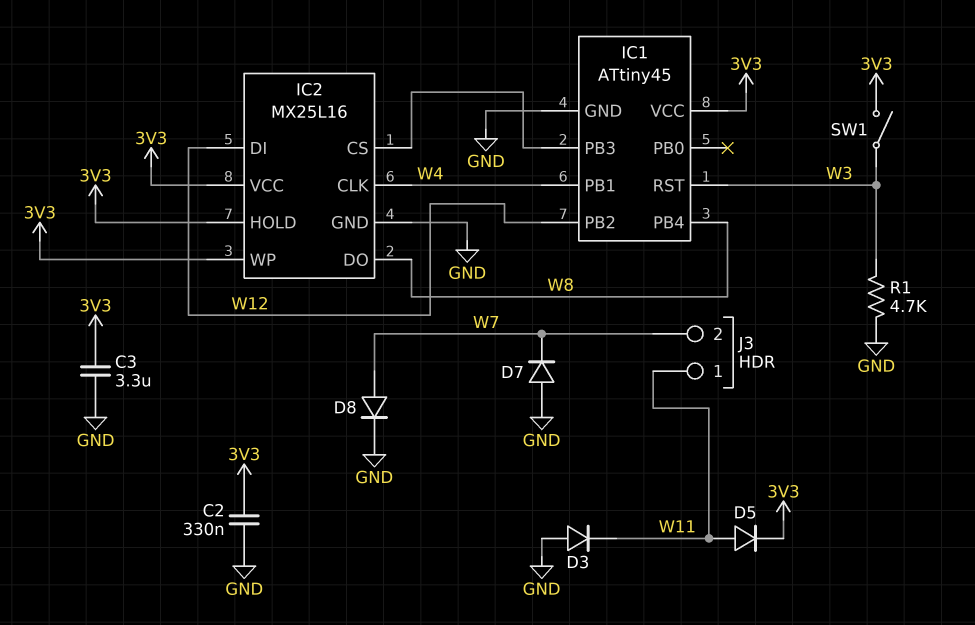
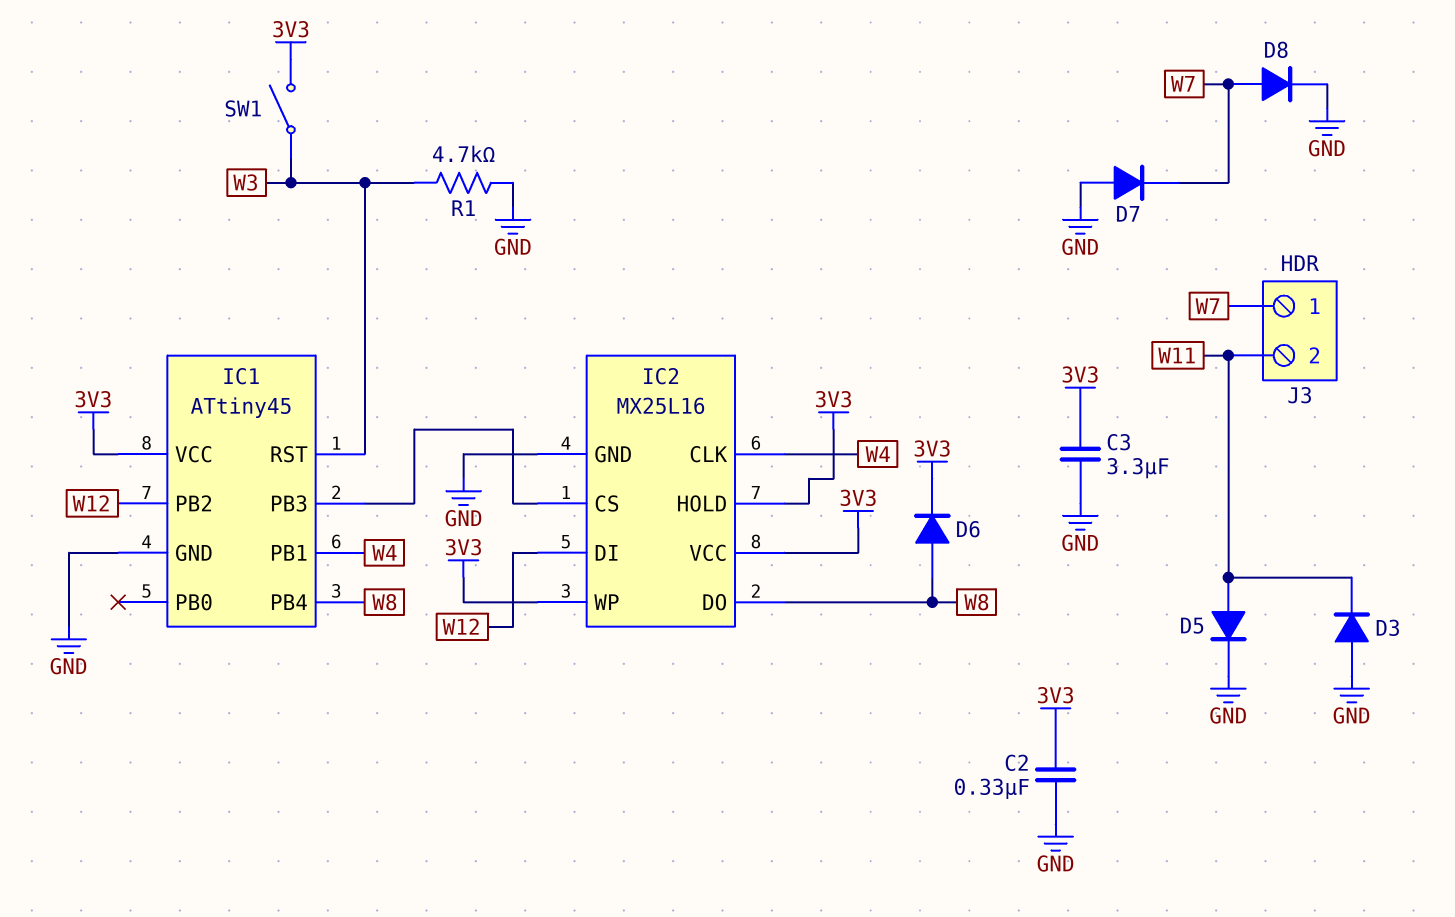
D5: diode (A W11, K 3V3) -> diode (A W11, K GND)
D6: none -> diode (A W8, K 3V3)
J3 pin 1: W11 -> W7
J3 pin 2: W7 -> W11

